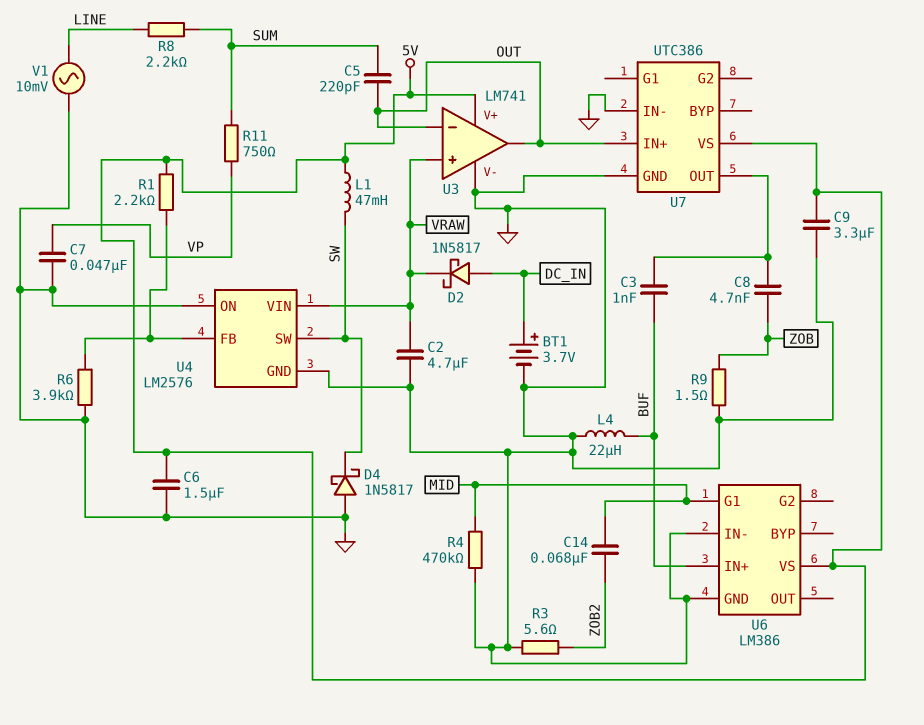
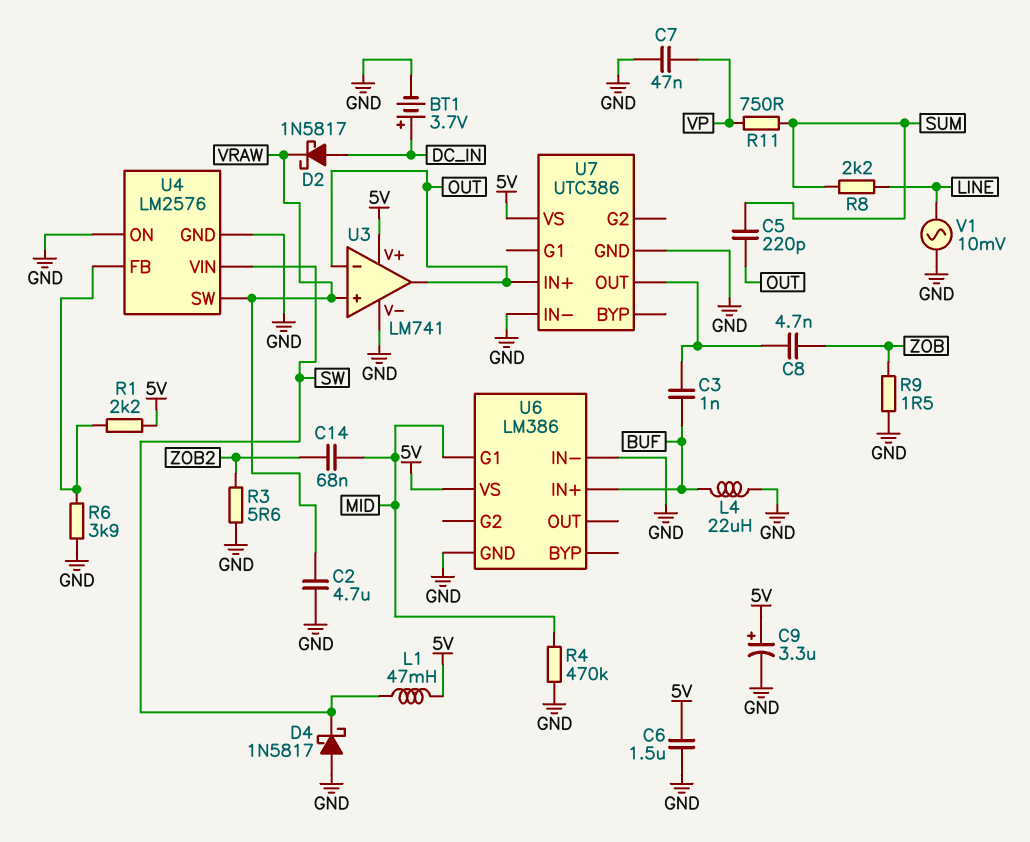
C9: 3.3uF (5V, GND) -> 3.3uF (plus 5V, minus GND)
U4 pin SW: SW -> VRAW
U4 pin VIN: VRAW -> SW

